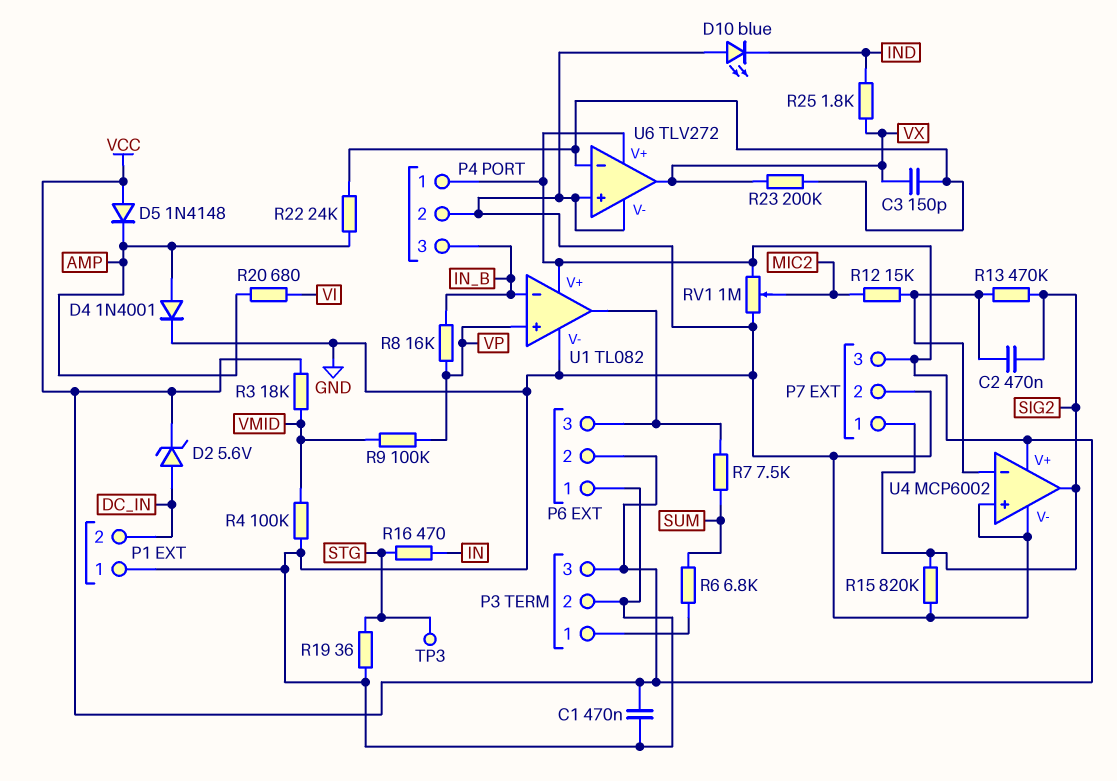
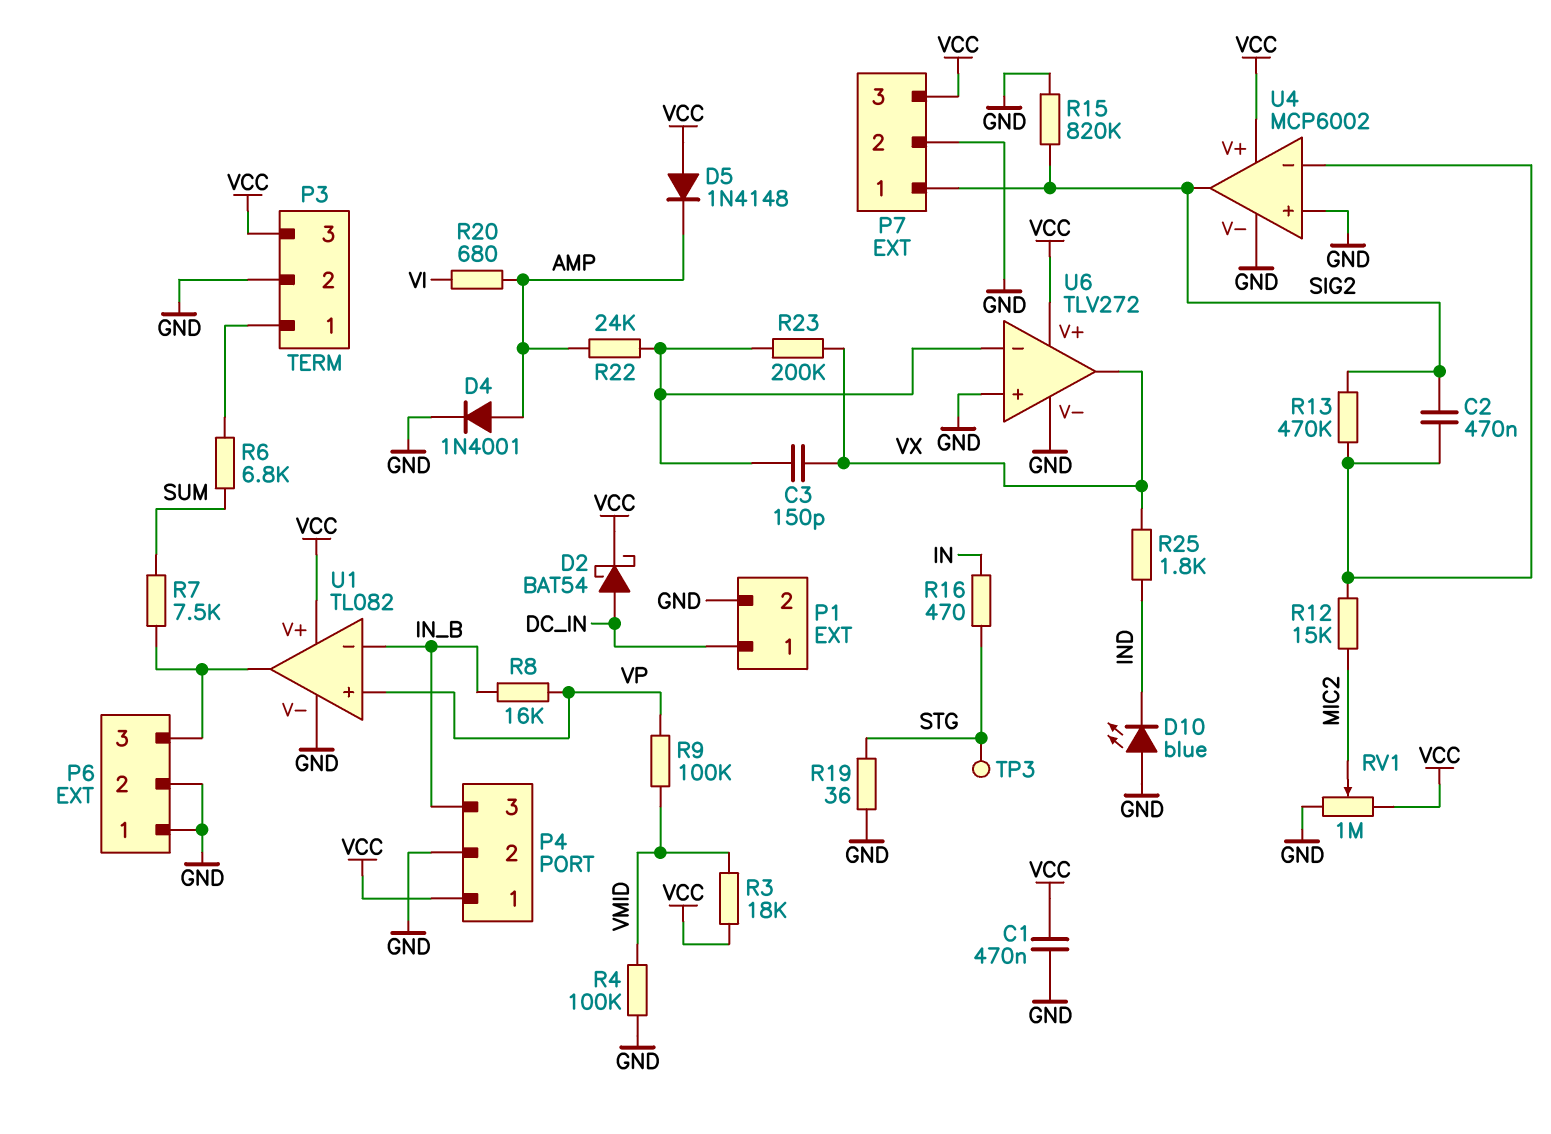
D2: zener 5.6V (A DC_IN, K VCC) -> schottky BAT54 (A DC_IN, K VCC)
P1 pin 1: GND -> DC_IN
P1 pin 2: DC_IN -> GND
P6 pin 2: VCC -> GND

